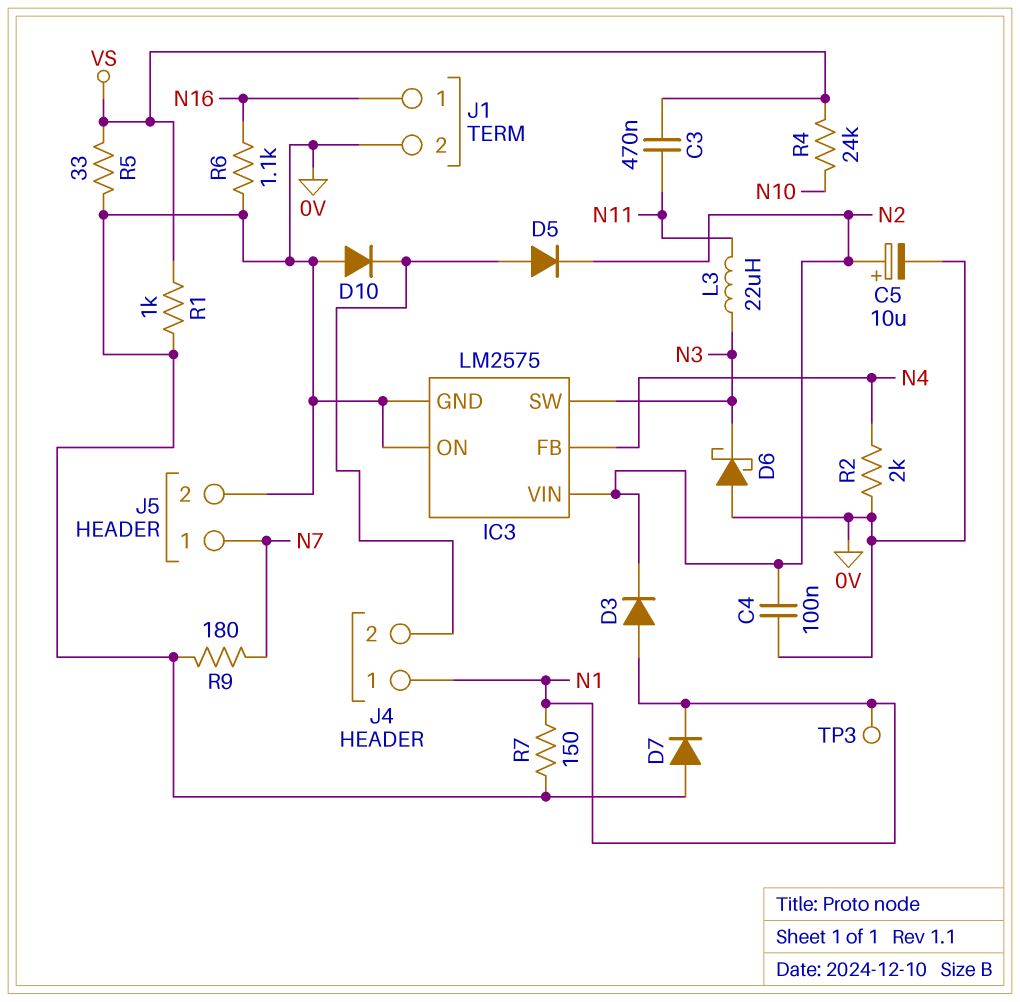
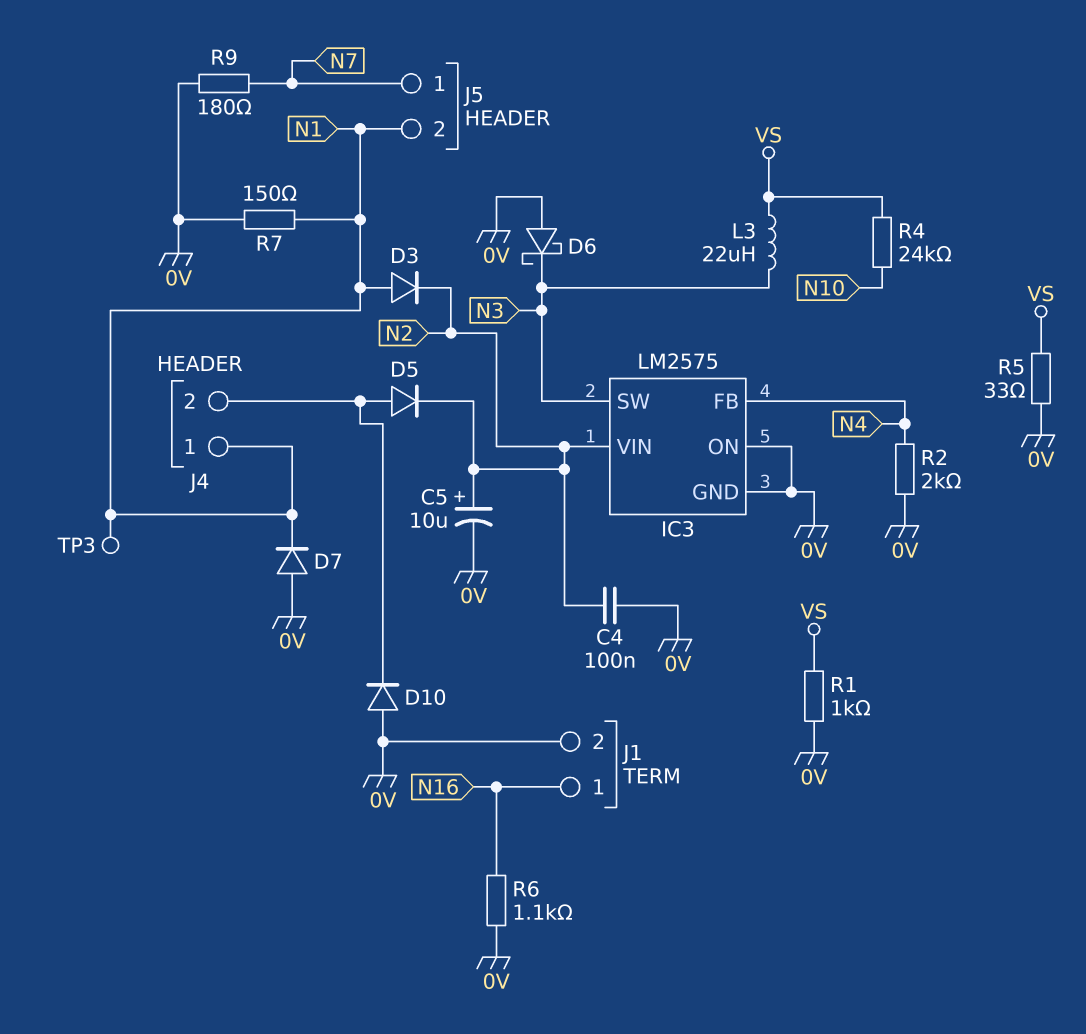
C3: 470nF (N11, VS) -> none
J5 pin 2: 0V -> N1
L3: 22uH (N3, N11) -> 22uH (N3, VS)

